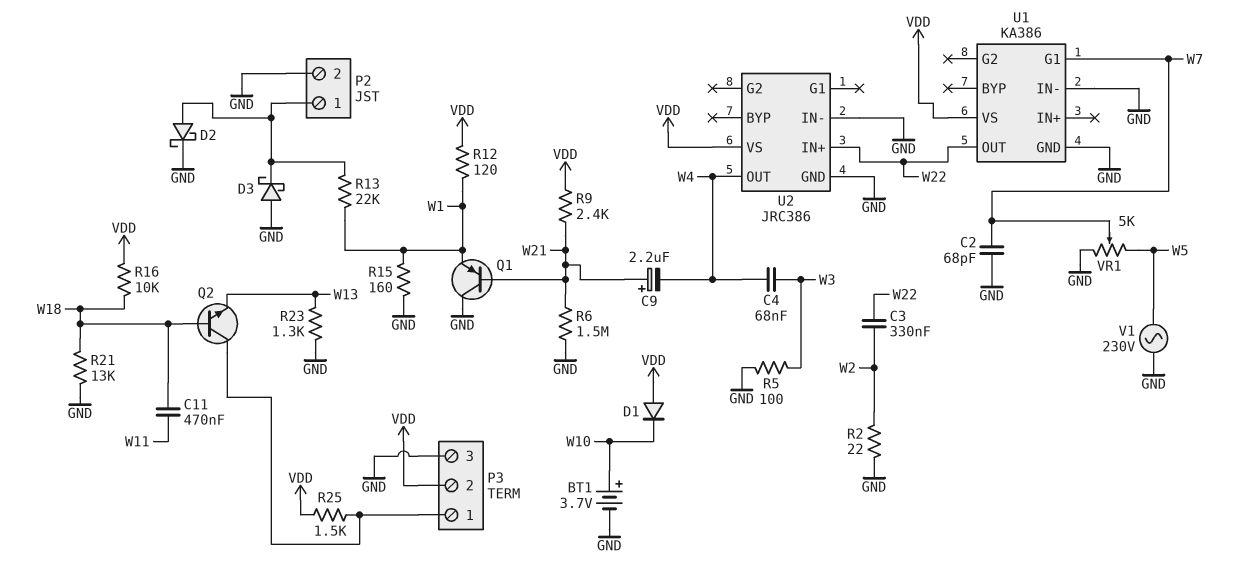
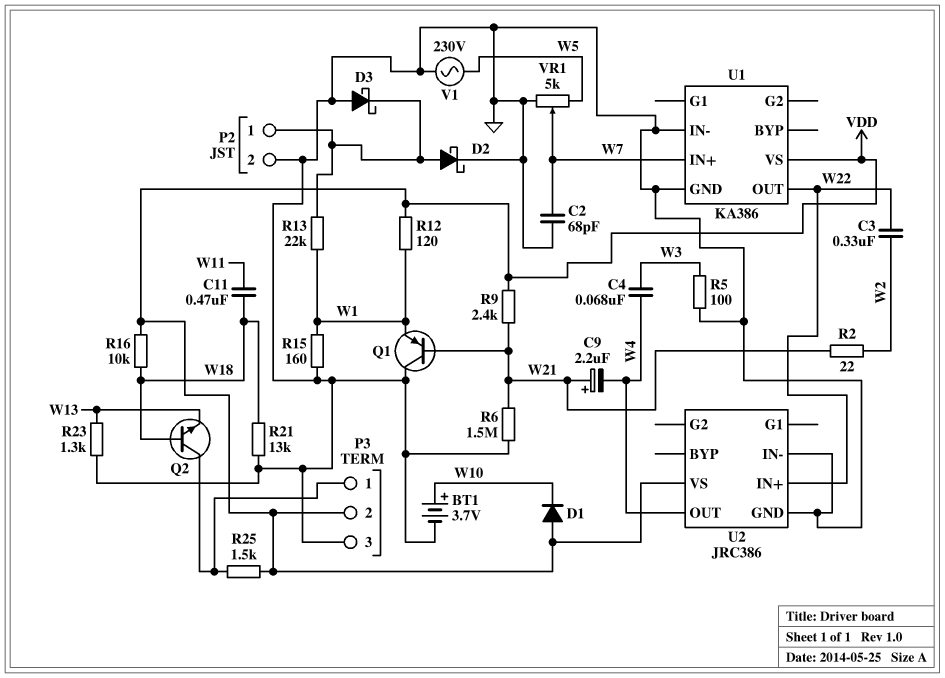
R2: 22 (GND, W2) -> 22 (W2, W21)
U1 pin G1: W7 -> none
U1 pin IN+: none -> W7

